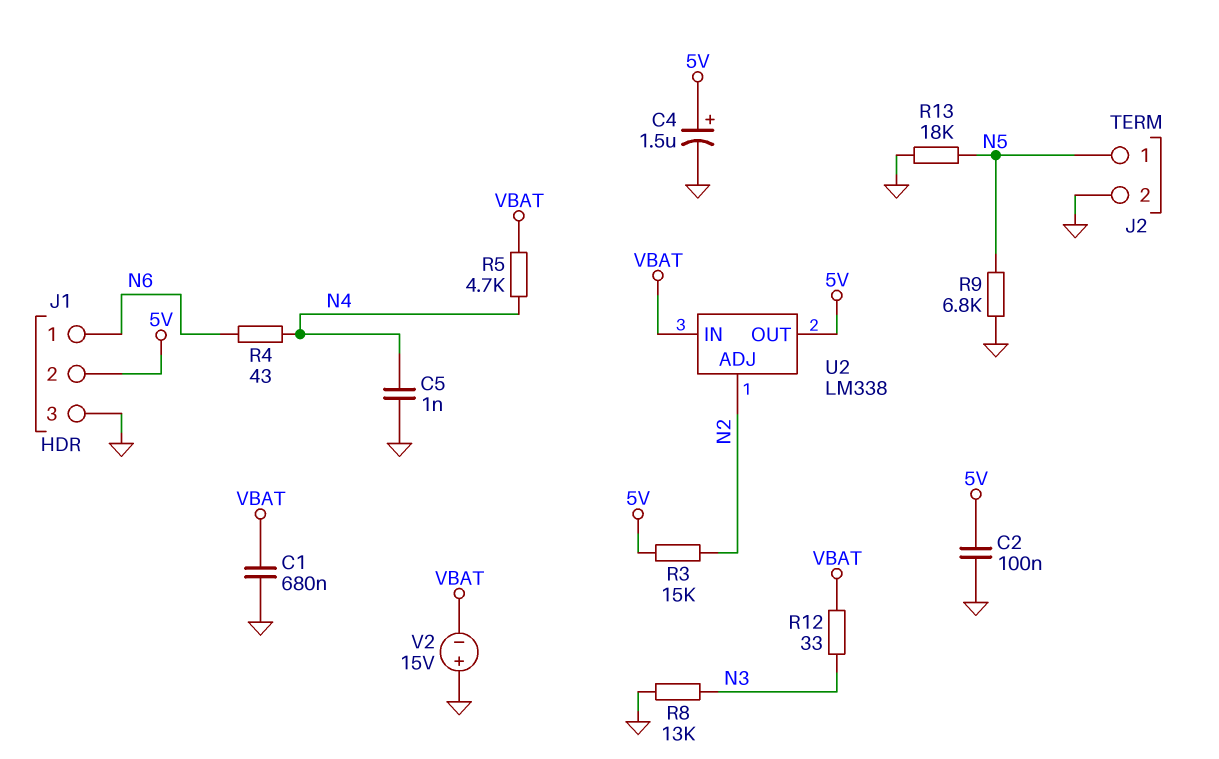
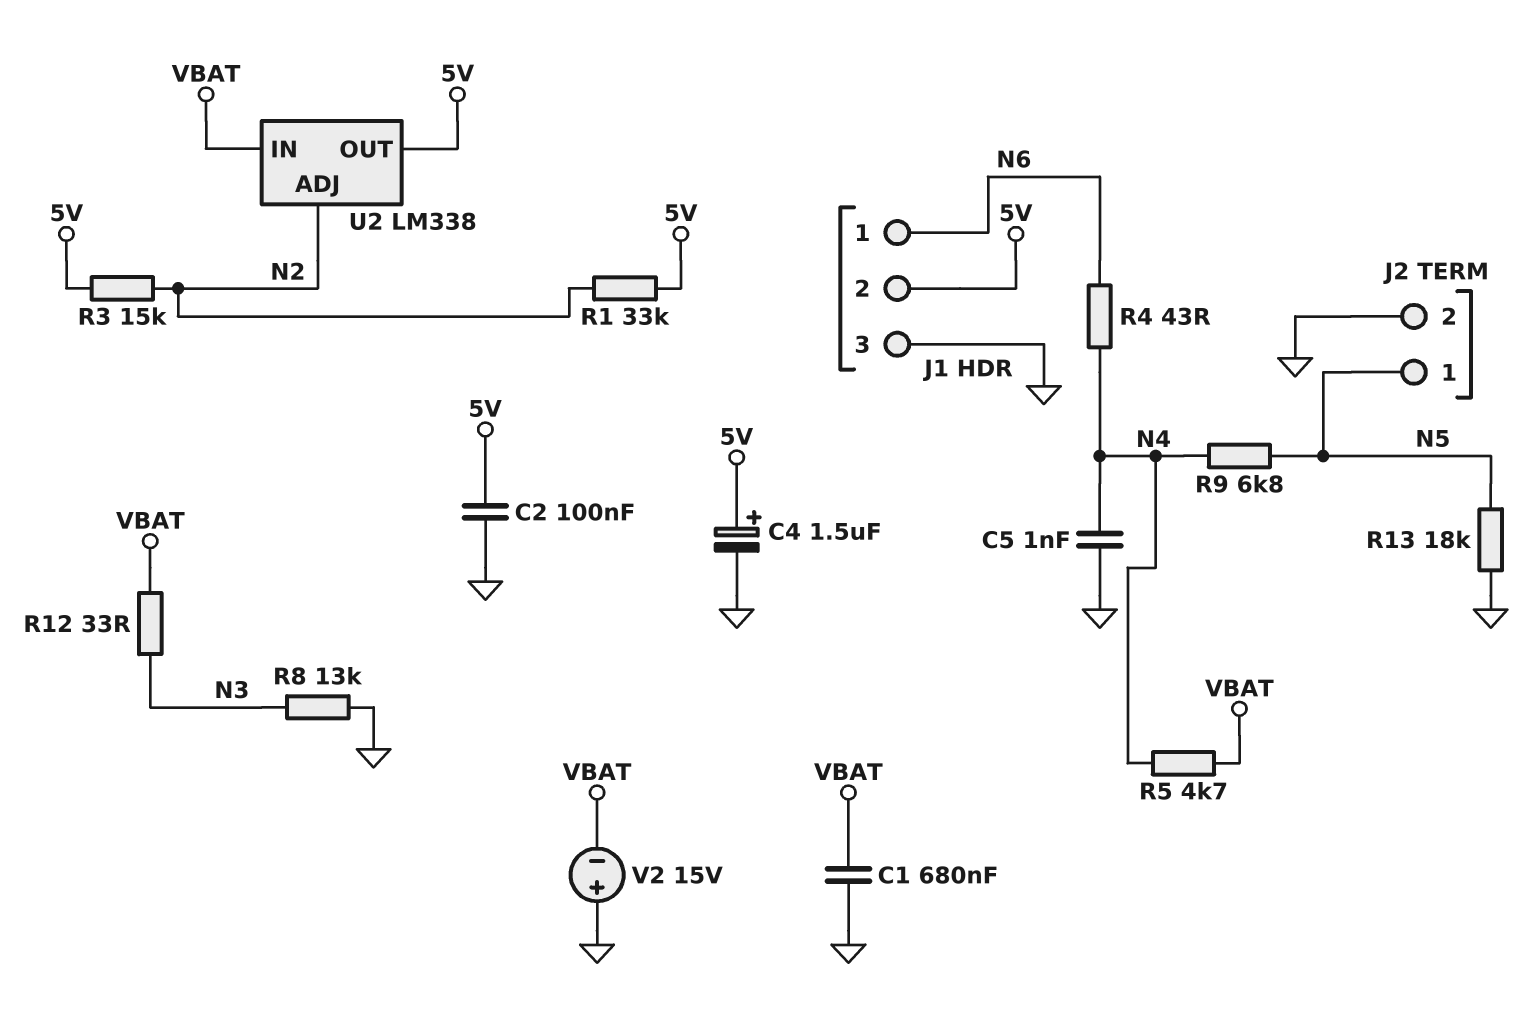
R1: none -> 33k (5V, N2)
R9: 6.8k (GND, N5) -> 6.8k (N4, N5)

